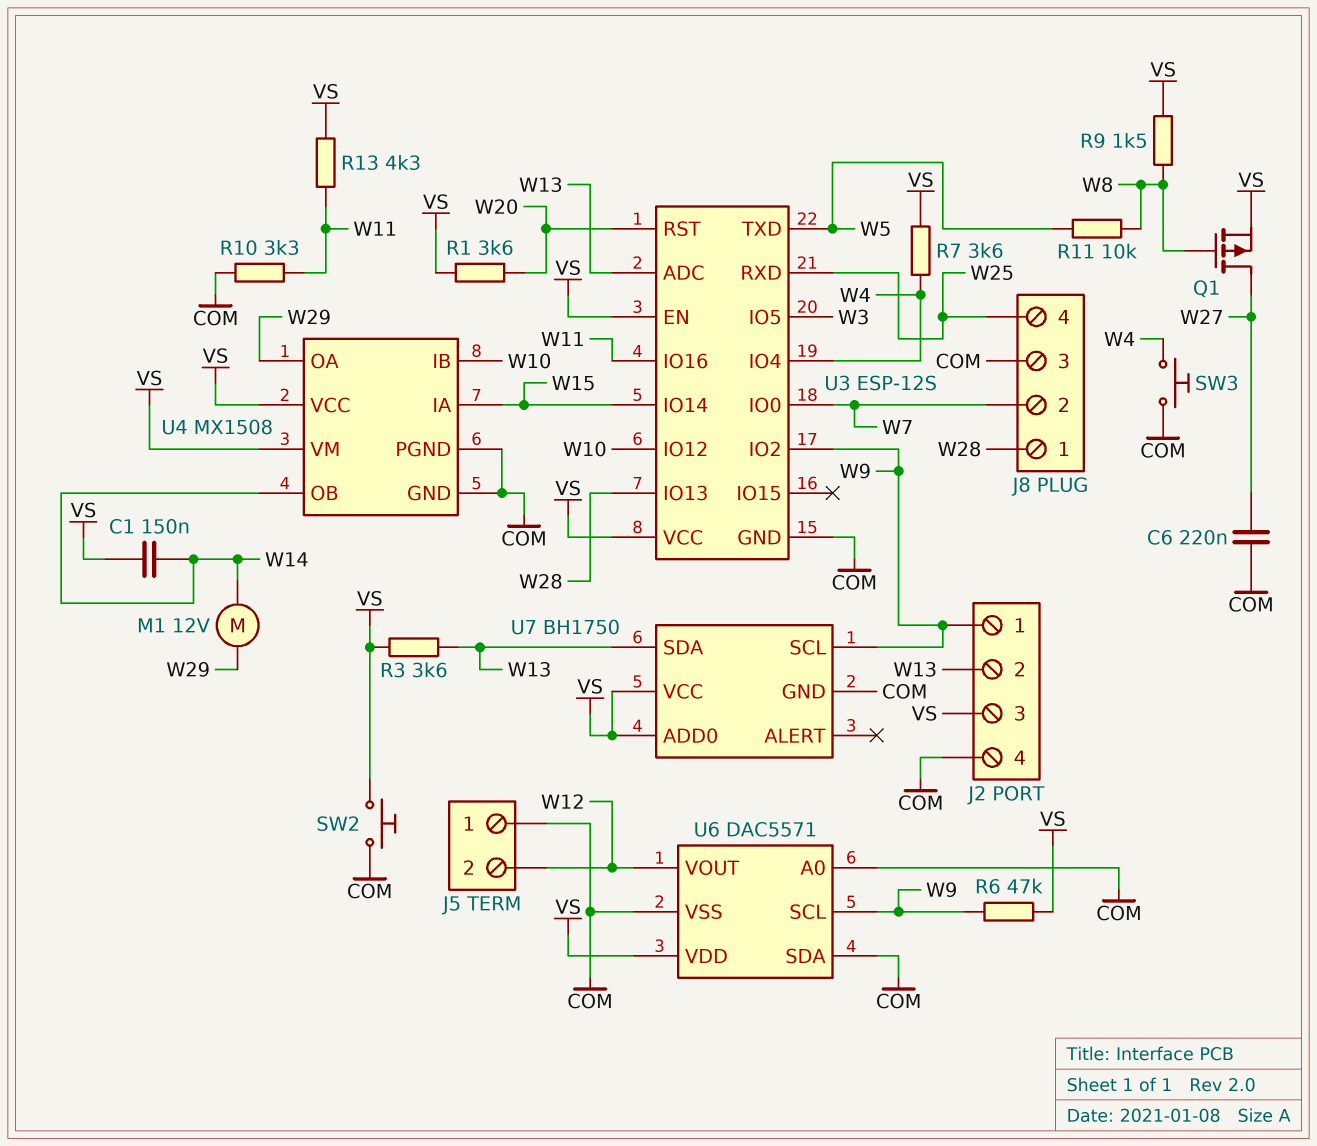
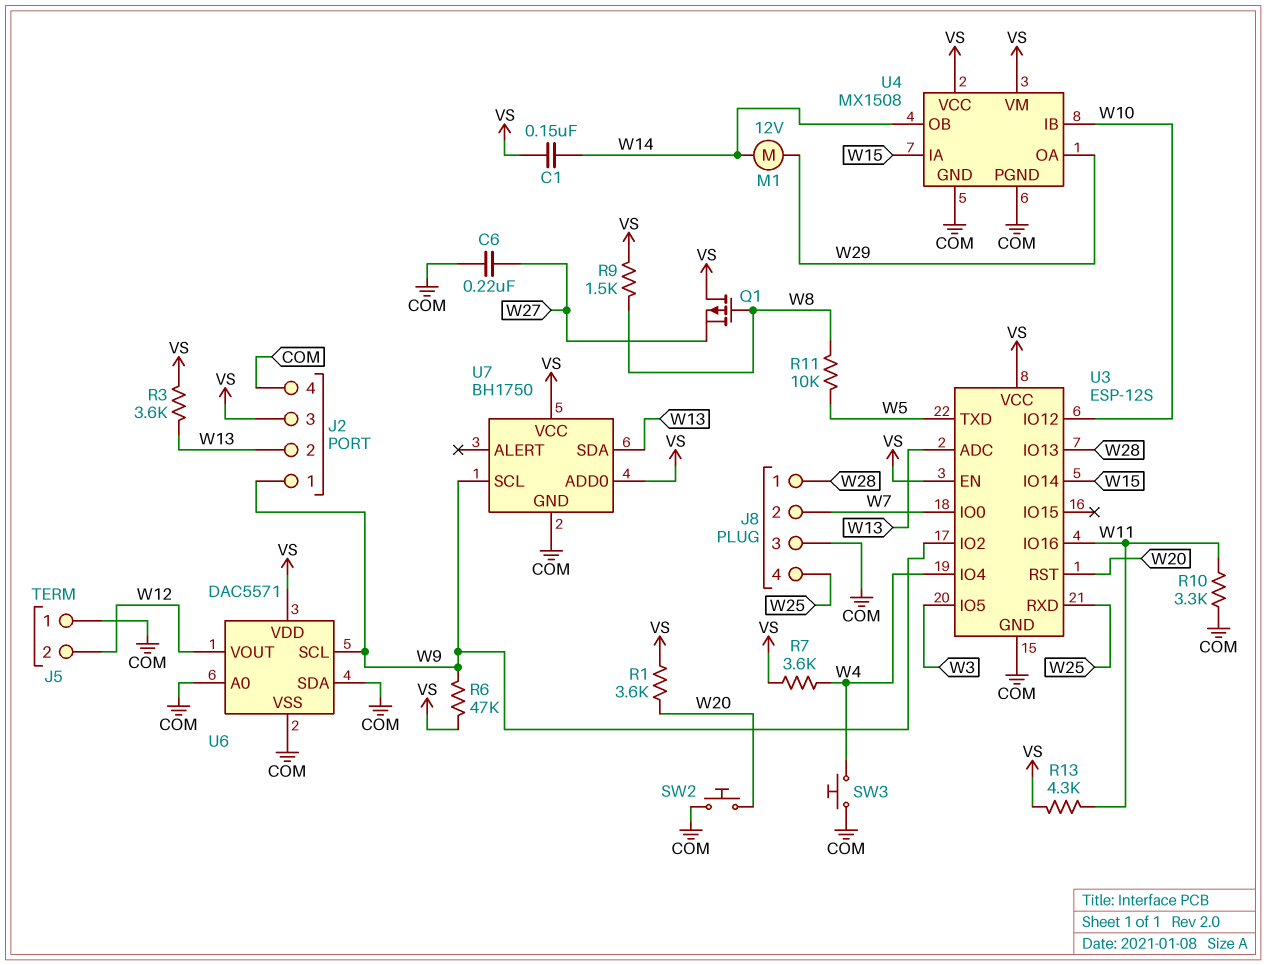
Q1: PMOS (G W8, D W27, S VS) -> PMOS (G W8, D VS, S W27)
SW2: button (COM, VS) -> button (COM, W20)

